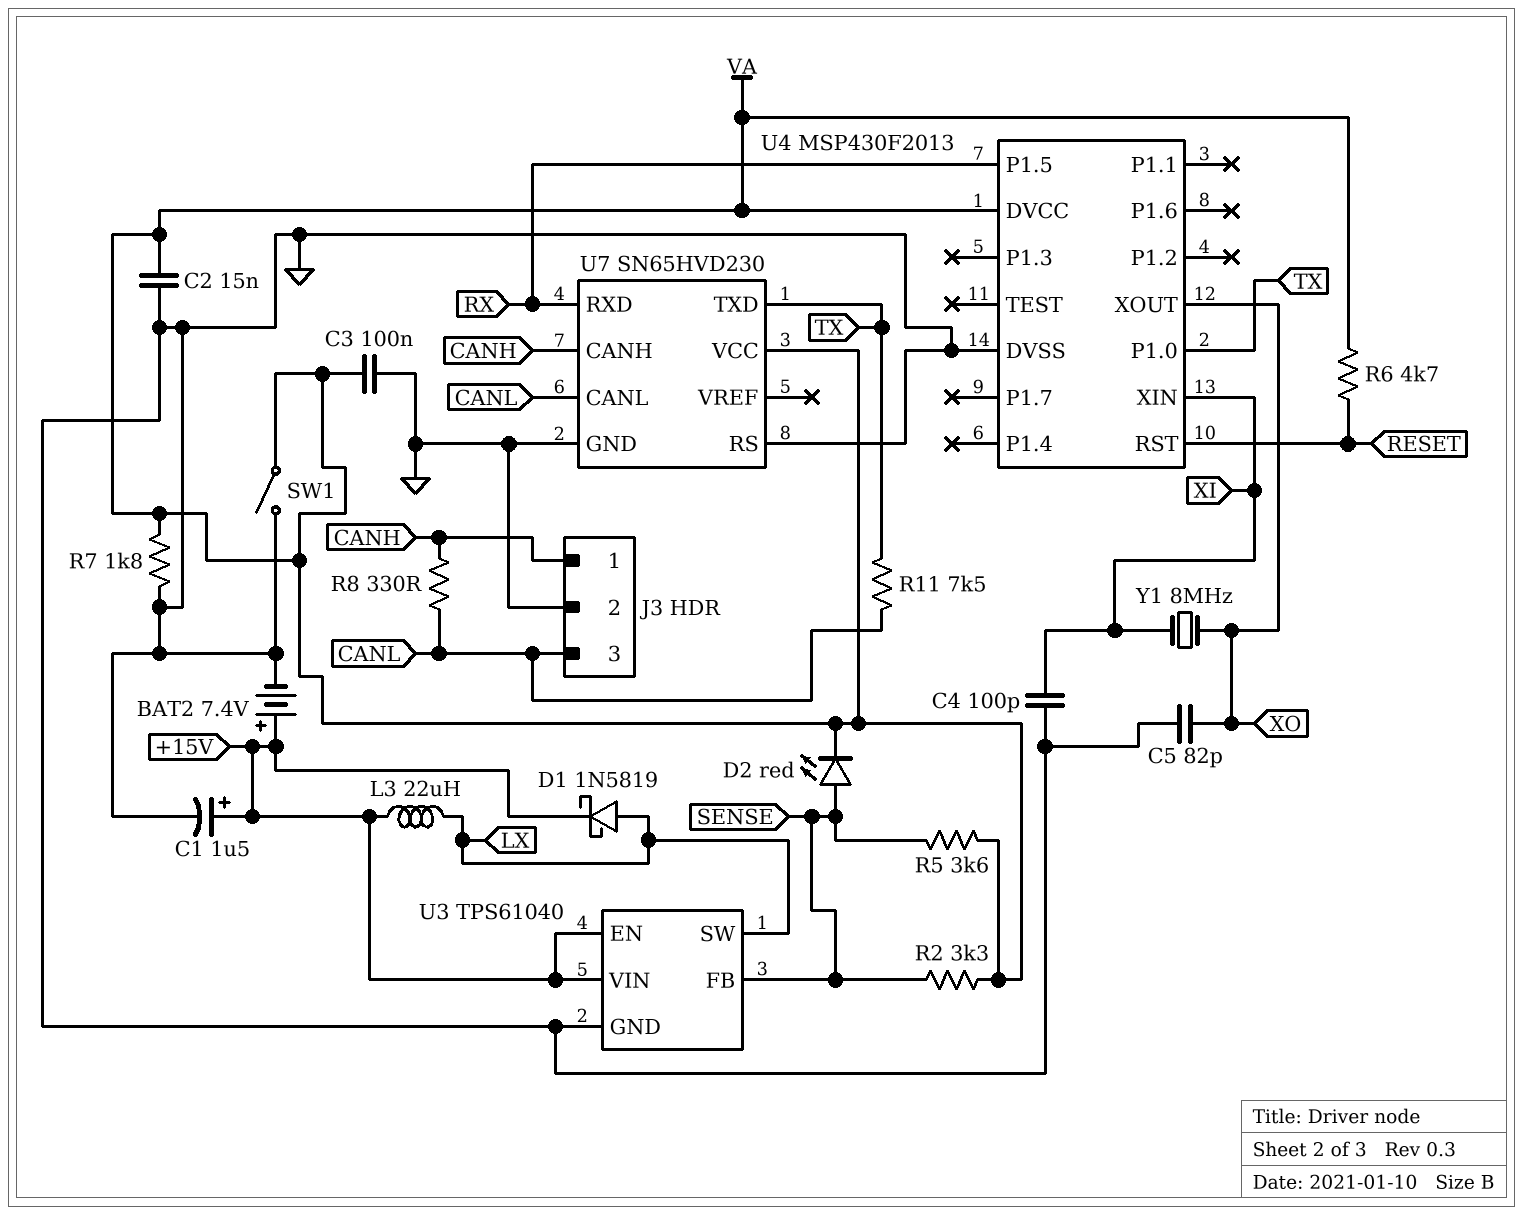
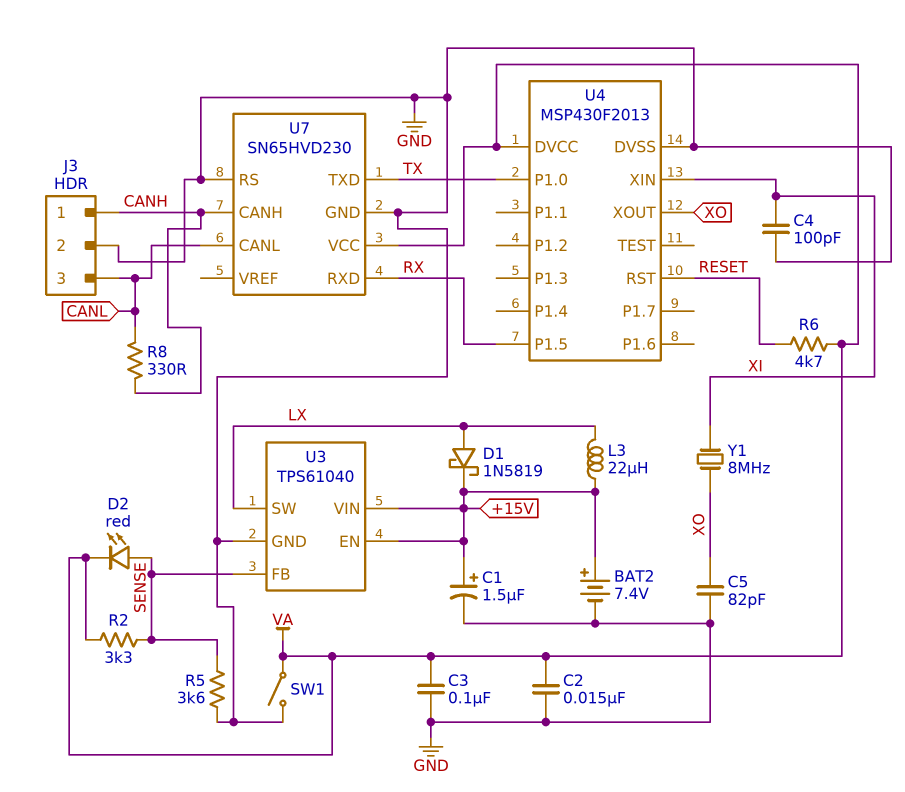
R5: 3.6k (SENSE, VA) -> 3.6k (GND, SENSE)
R7: 1.8k (GND, VA) -> none
R11: 7.5k (CANL, TX) -> none

